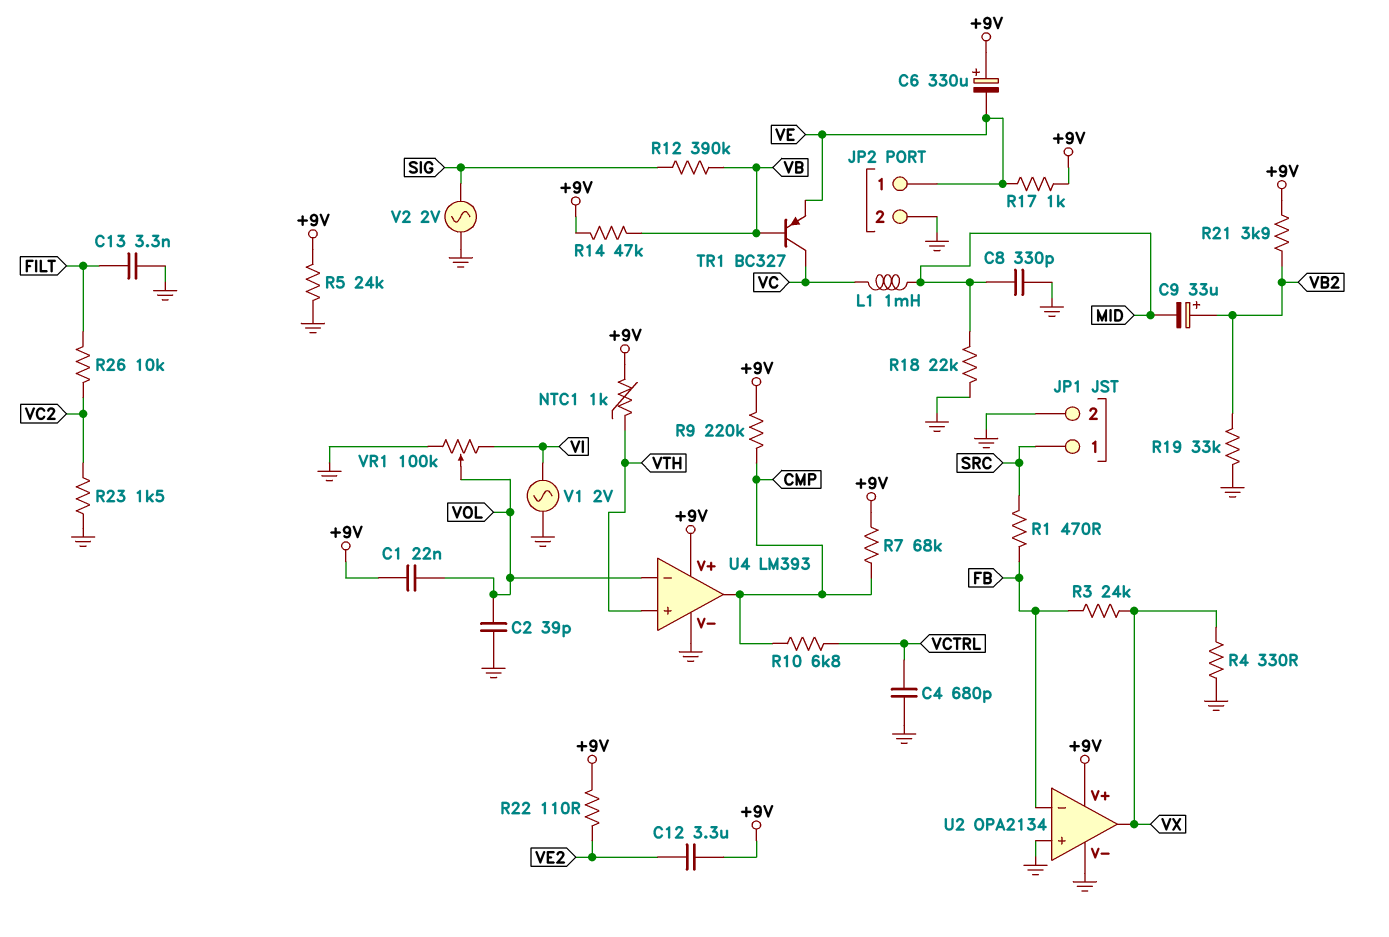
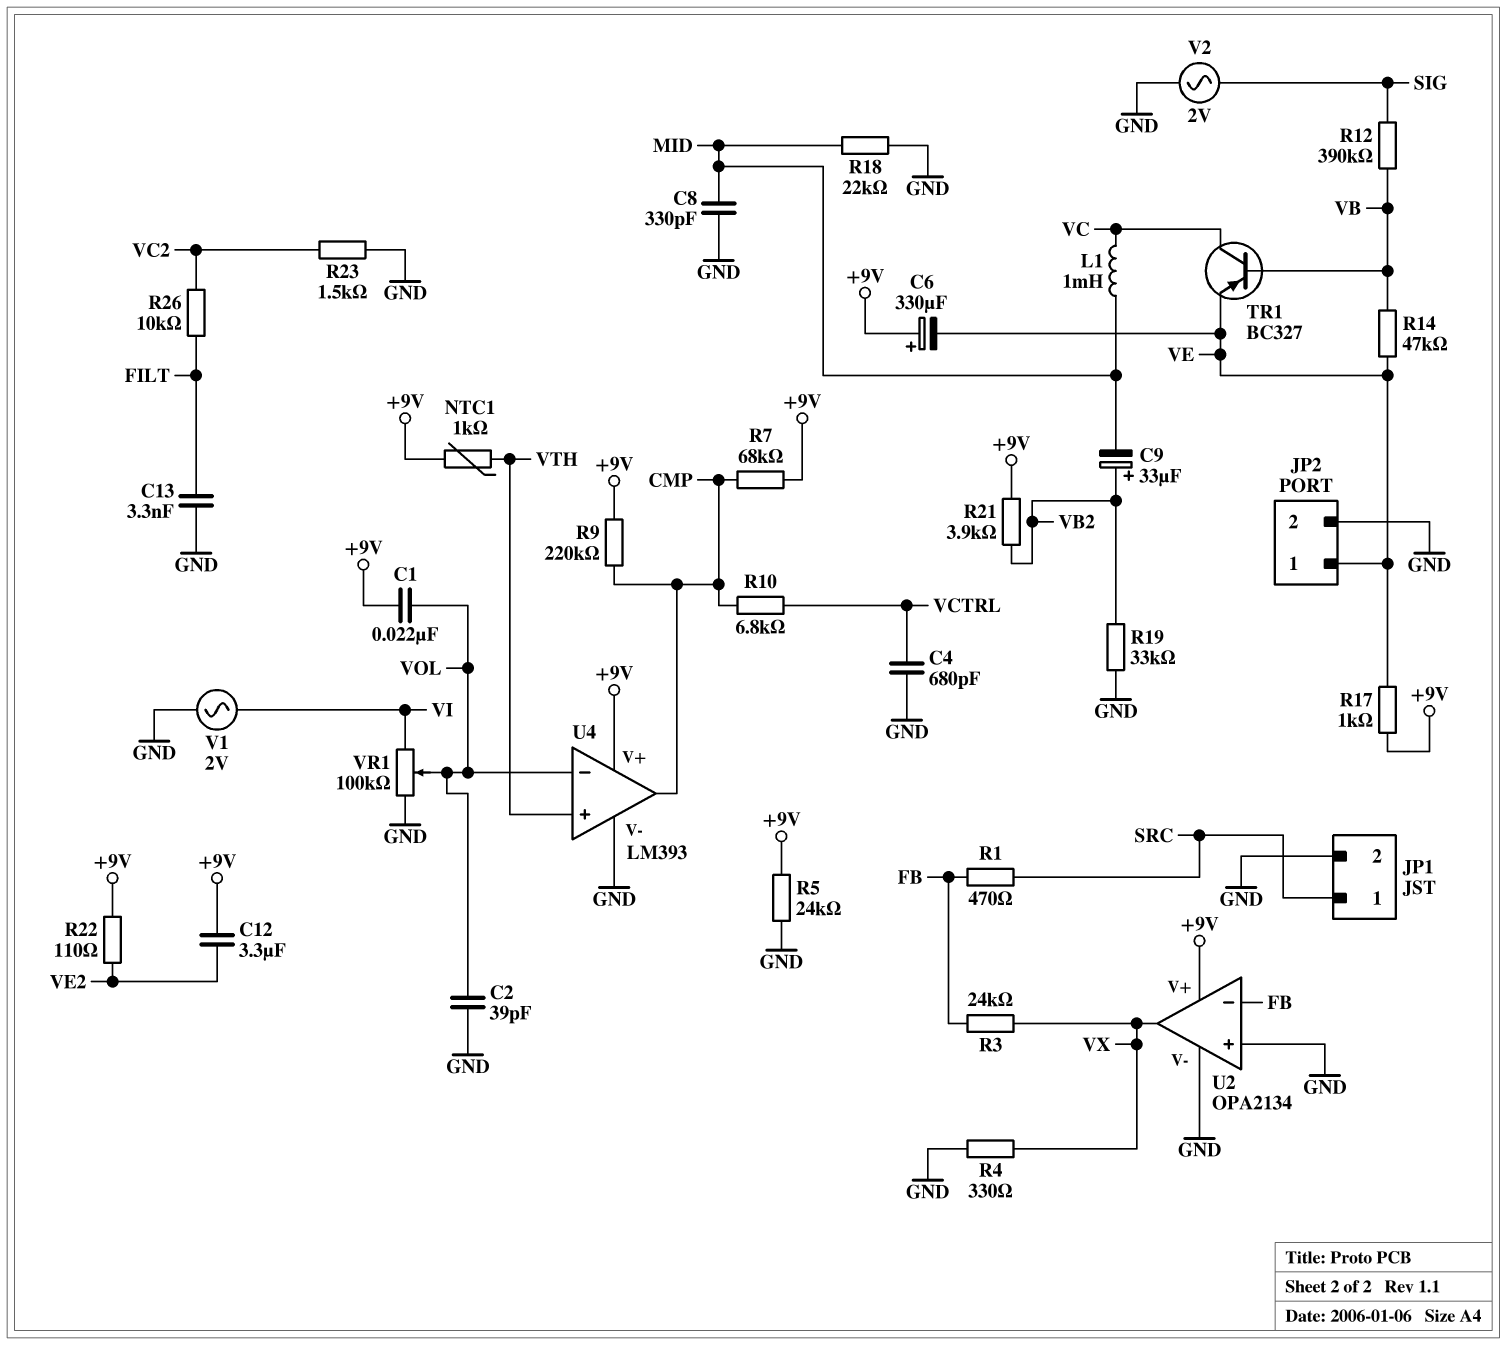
R14: 47k (+9V, VB) -> 47k (VB, VE)

